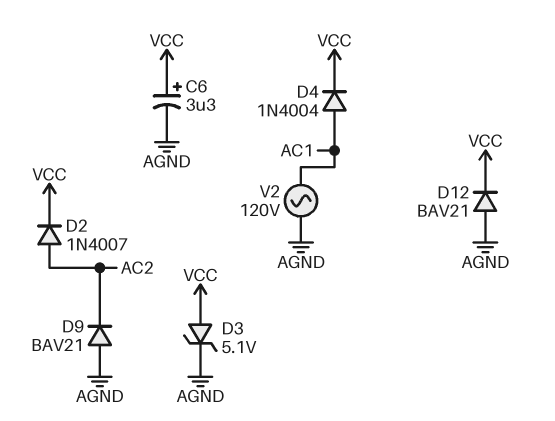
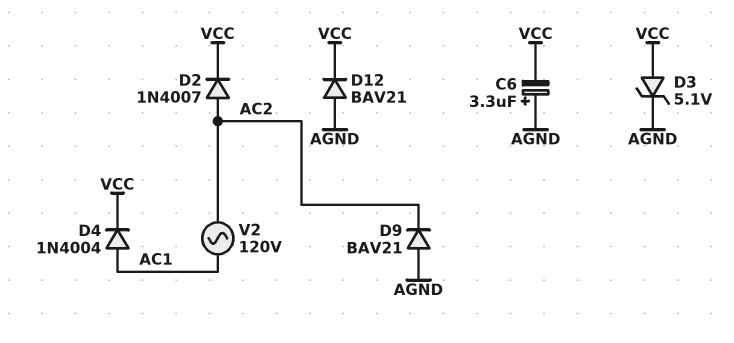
C6: 3.3uF (plus VCC, minus AGND) -> 3.3uF (plus AGND, minus VCC)
V2: AC 120V (AC1, AGND) -> AC 120V (AC1, AC2)

